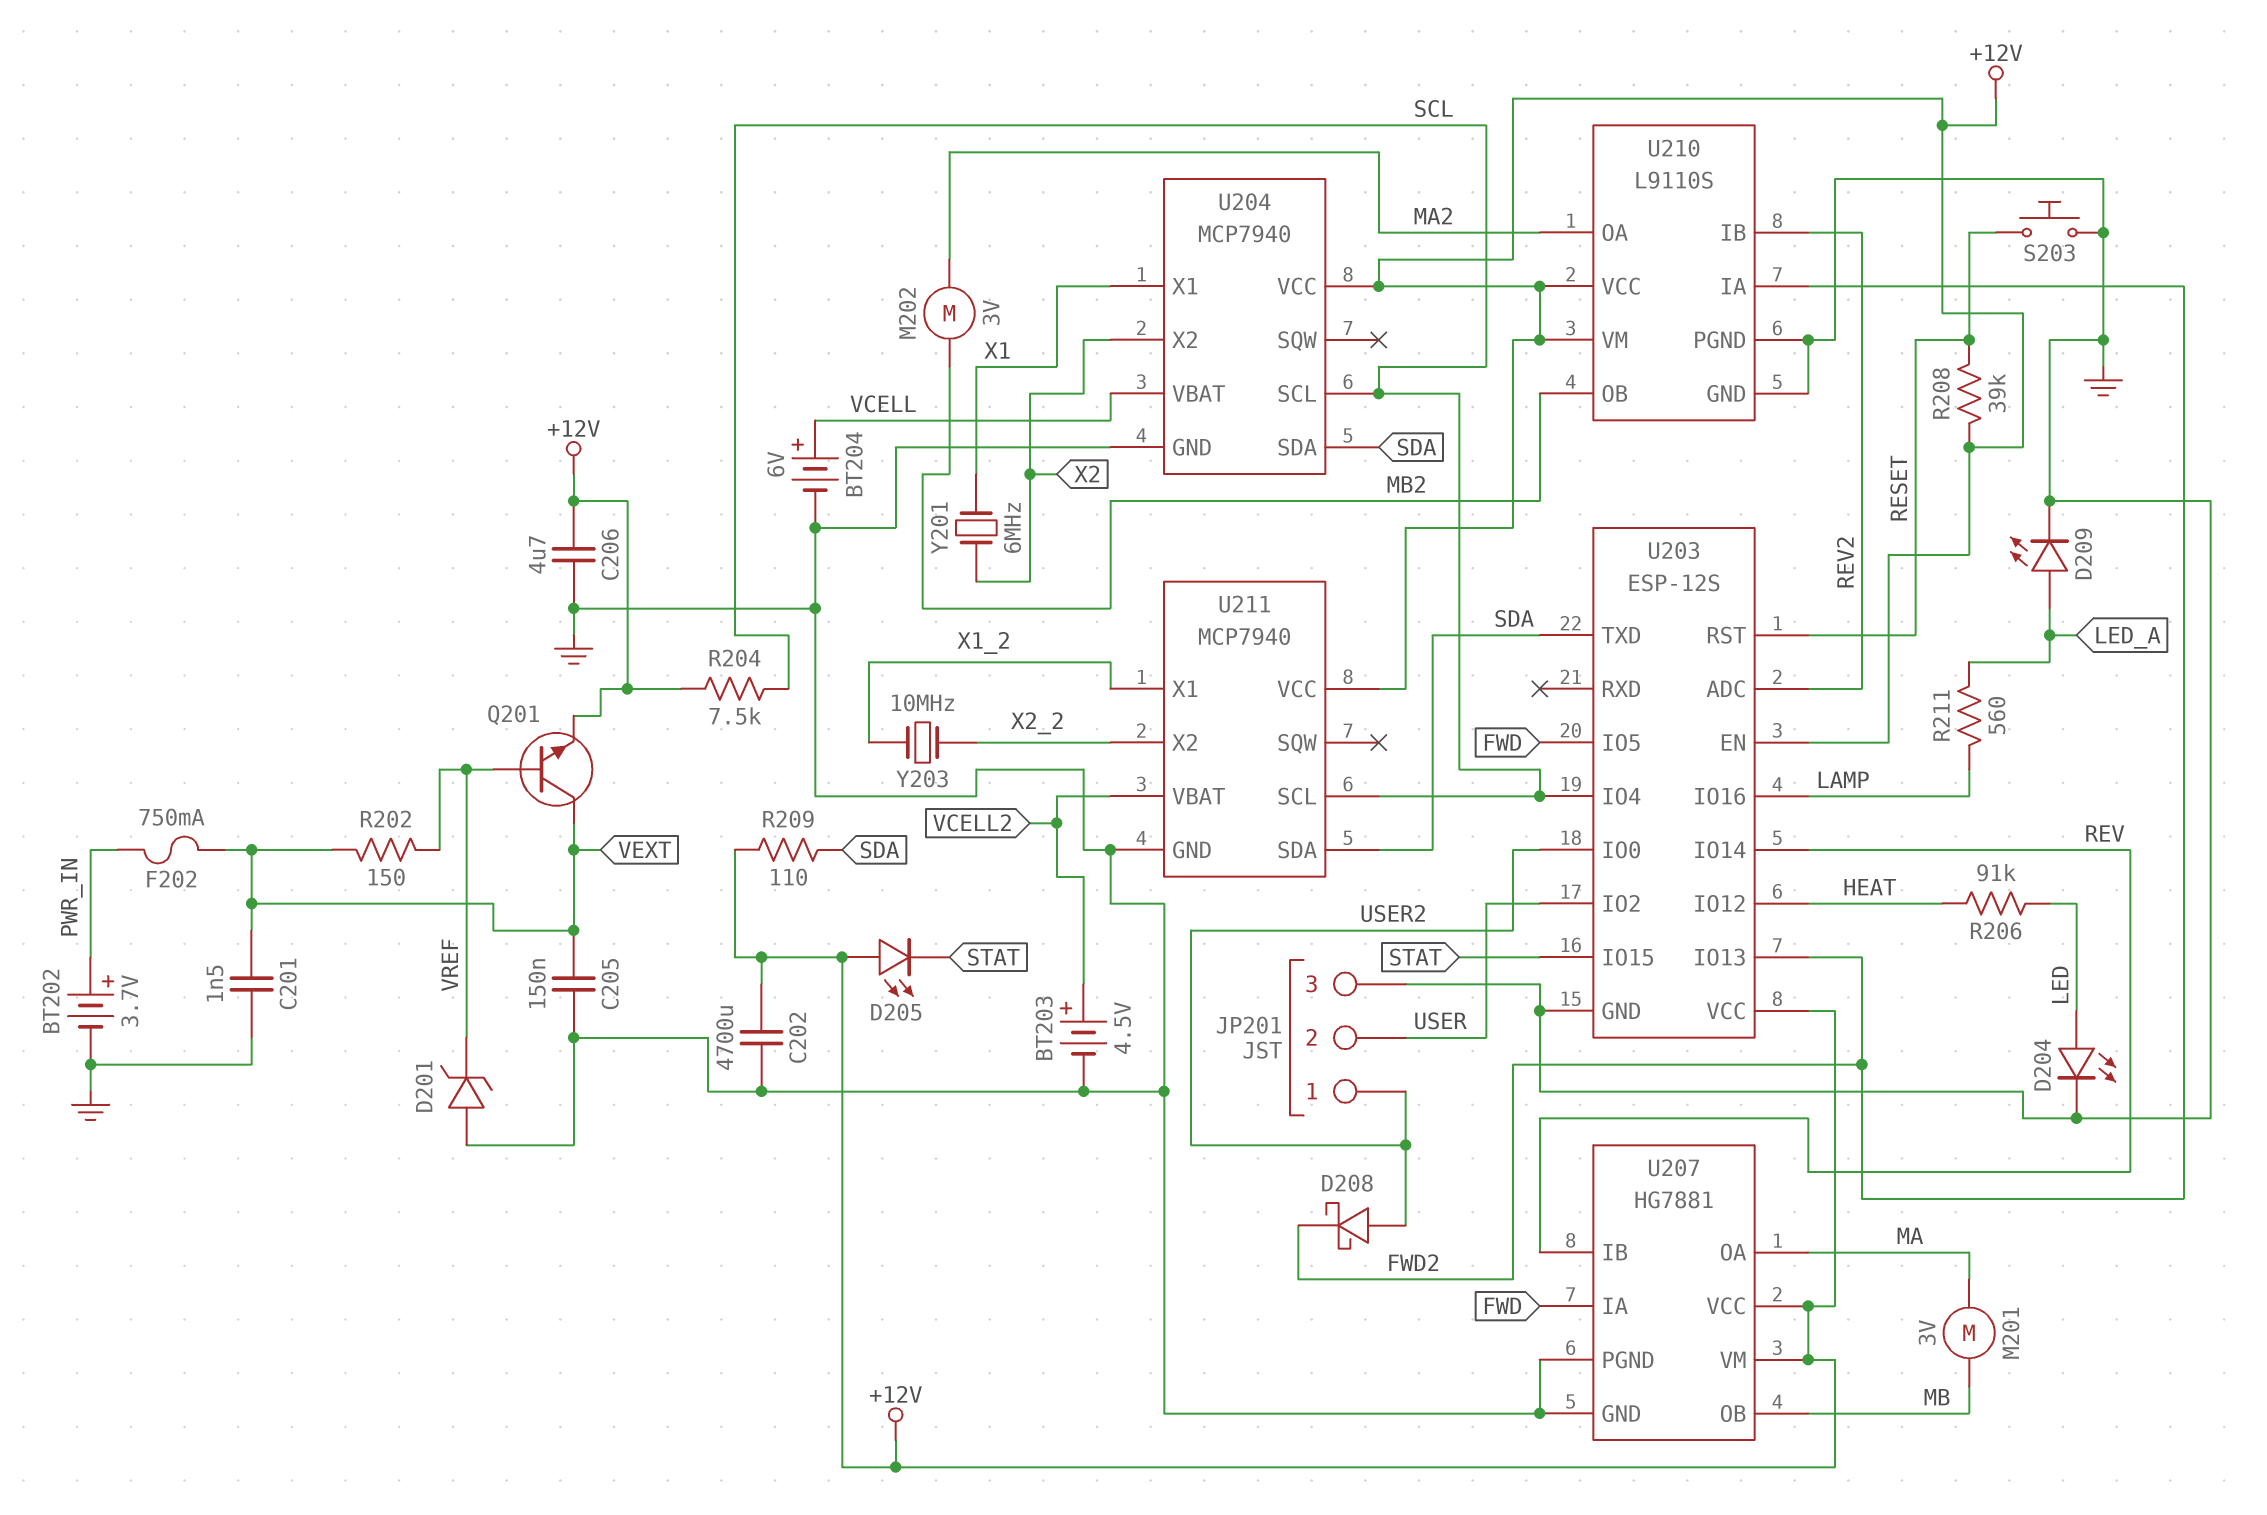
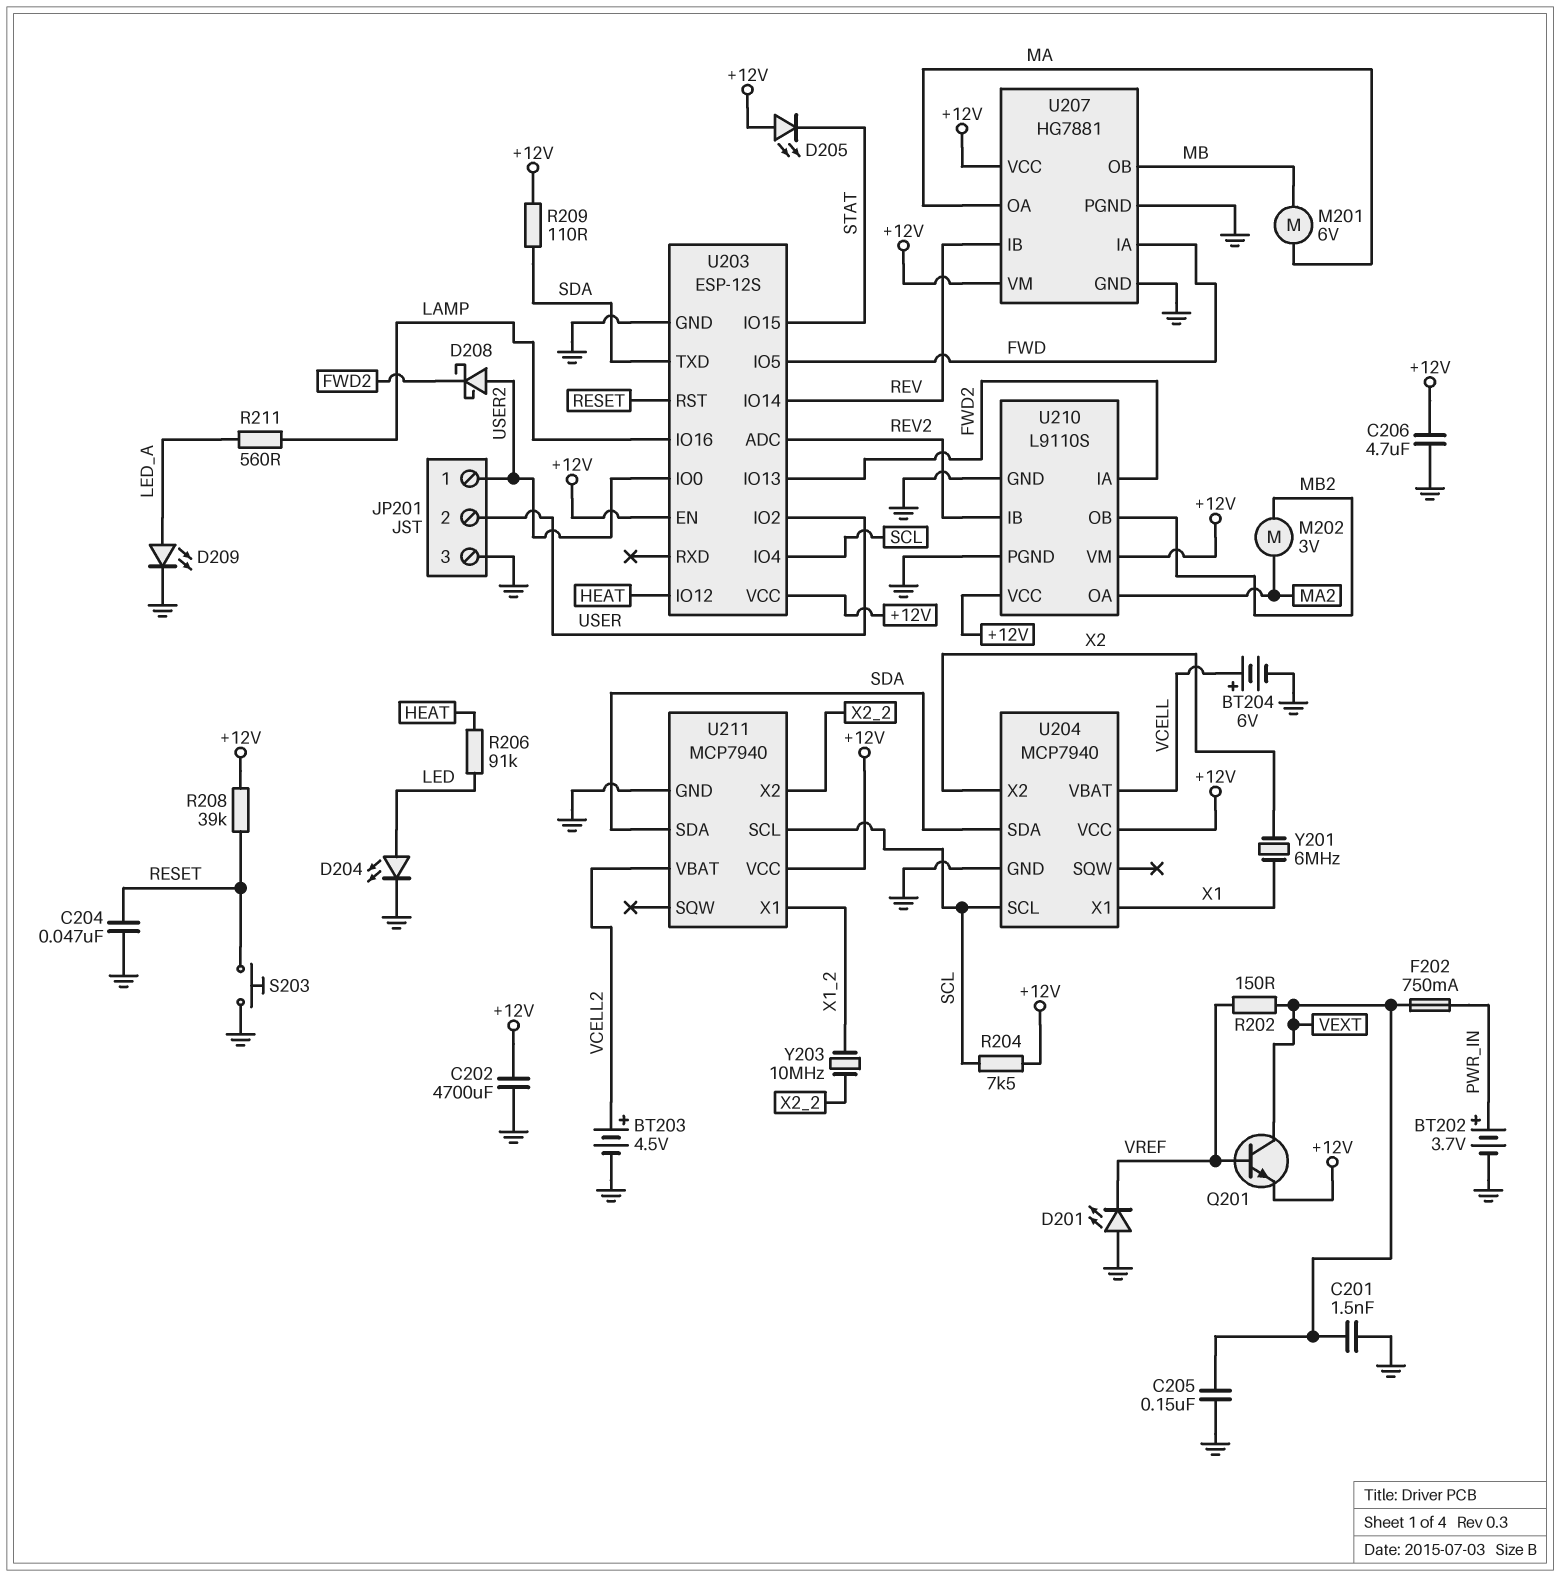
C204: none -> 47nF (GND, RESET)
D201: zener (A GND, K VREF) -> LED (A GND, K VREF)
M201: motor 3V (MA, MB) -> motor 6V (MA, MB)

